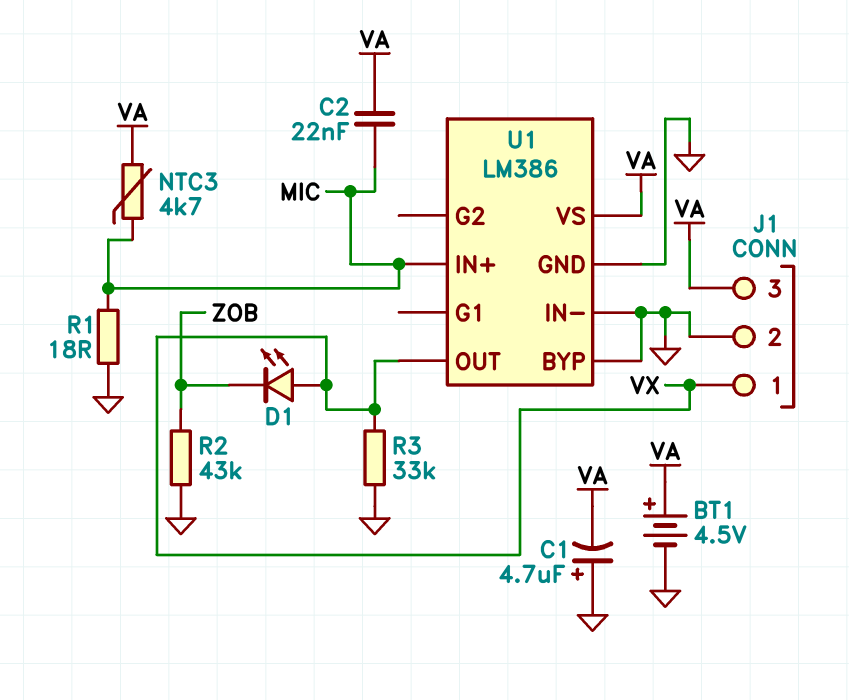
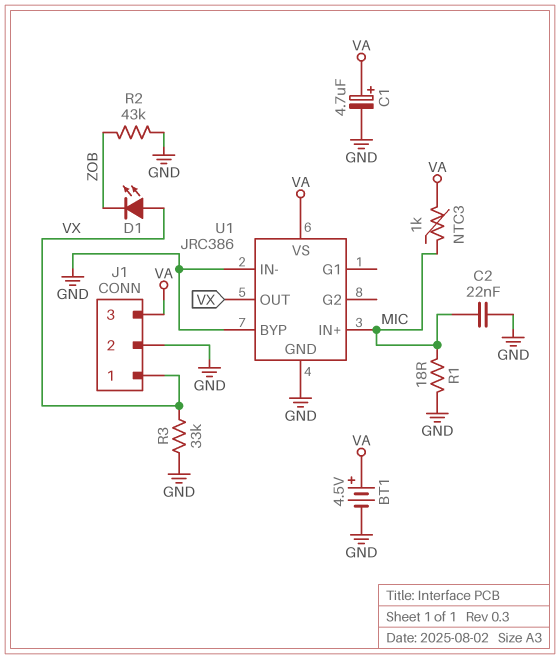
C1: 4.7uF (plus GND, minus VA) -> 4.7uF (plus VA, minus GND)
C2: 22nF (MIC, VA) -> 22nF (GND, MIC)
NTC3: 4.7k (MIC, VA) -> 1k (MIC, VA)
U1: LM386 -> JRC386

